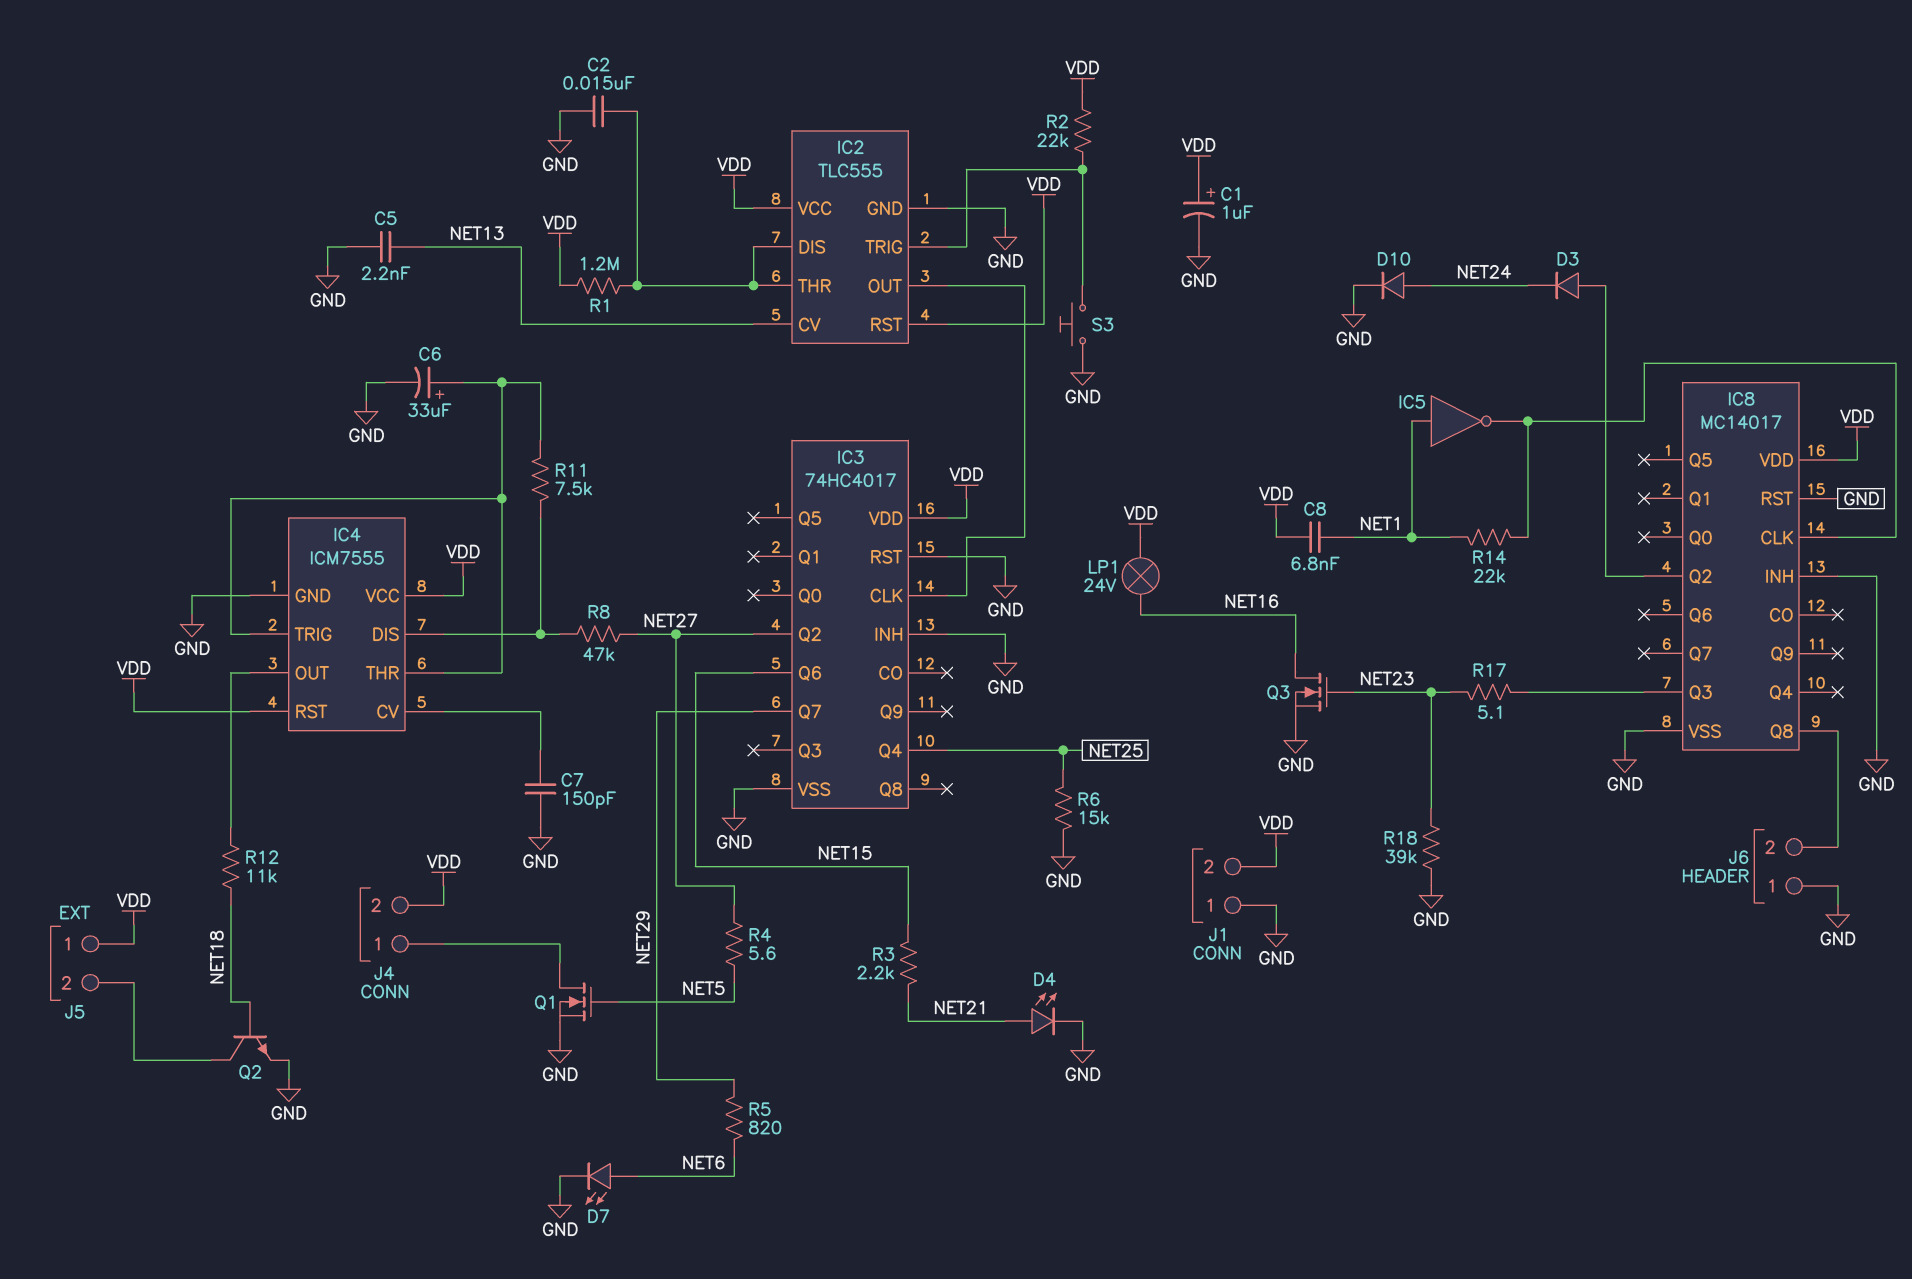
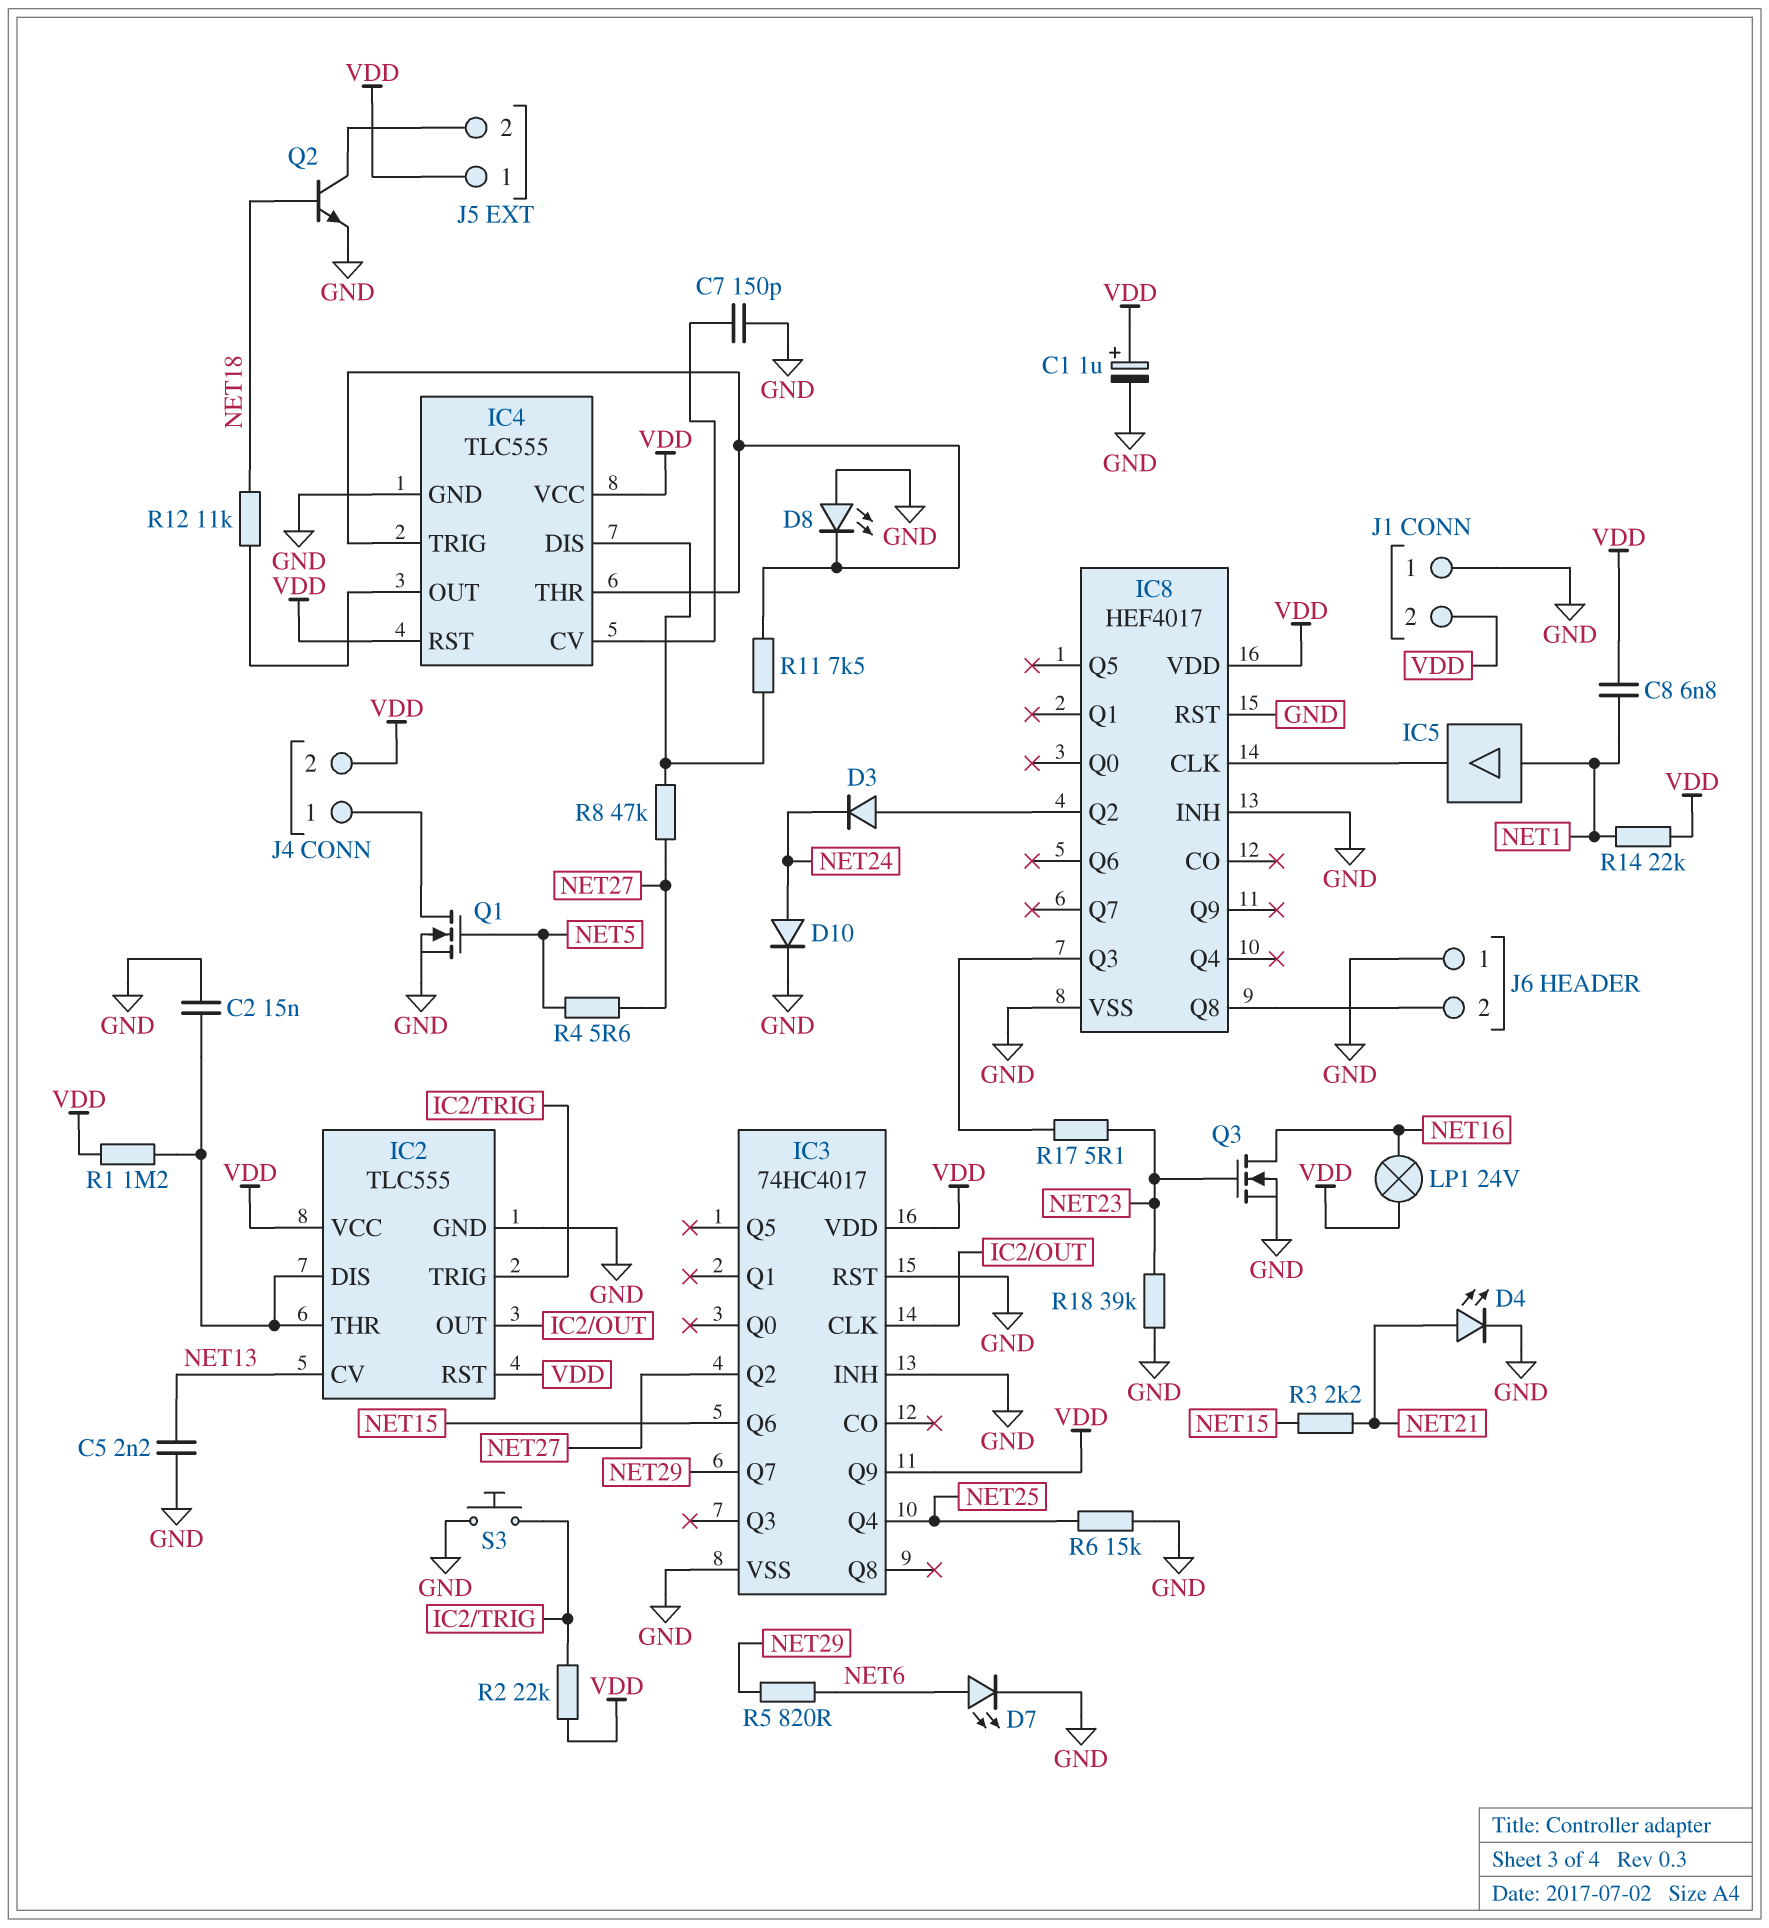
C6: 33uF (plus IC4/THR, minus GND) -> none
D8: none -> LED (A GND, K IC4/THR)
IC3 pin Q9: none -> VDD
IC4: ICM7555 -> TLC555
IC5: NOT (in NET1, out IC8/CLK) -> buffer (in NET1, out IC8/CLK)
IC8: MC14017 -> HEF4017
R14: 22k (IC8/CLK, NET1) -> 22k (NET1, VDD)

